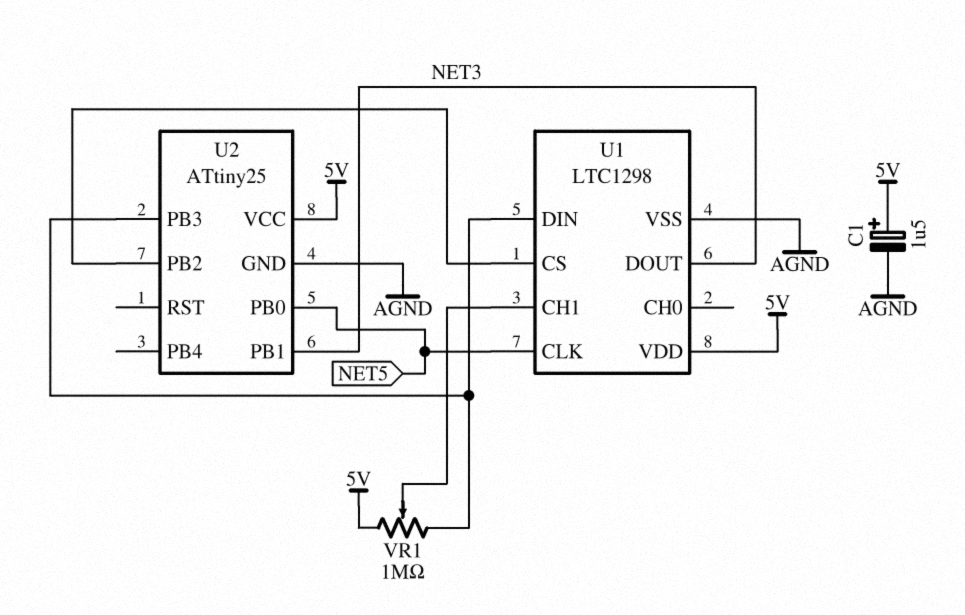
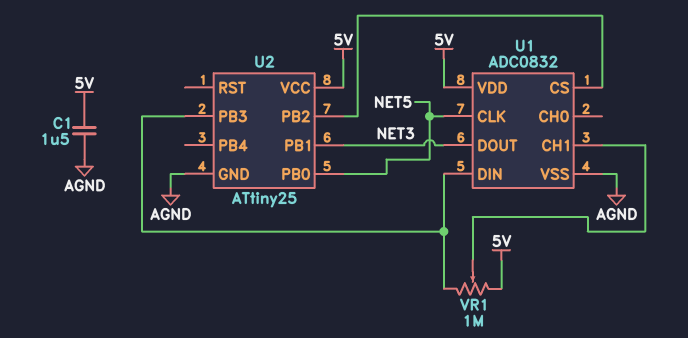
C1: 1.5uF (plus 5V, minus AGND) -> 1.5uF (5V, AGND)
U1: LTC1298 -> ADC0832

